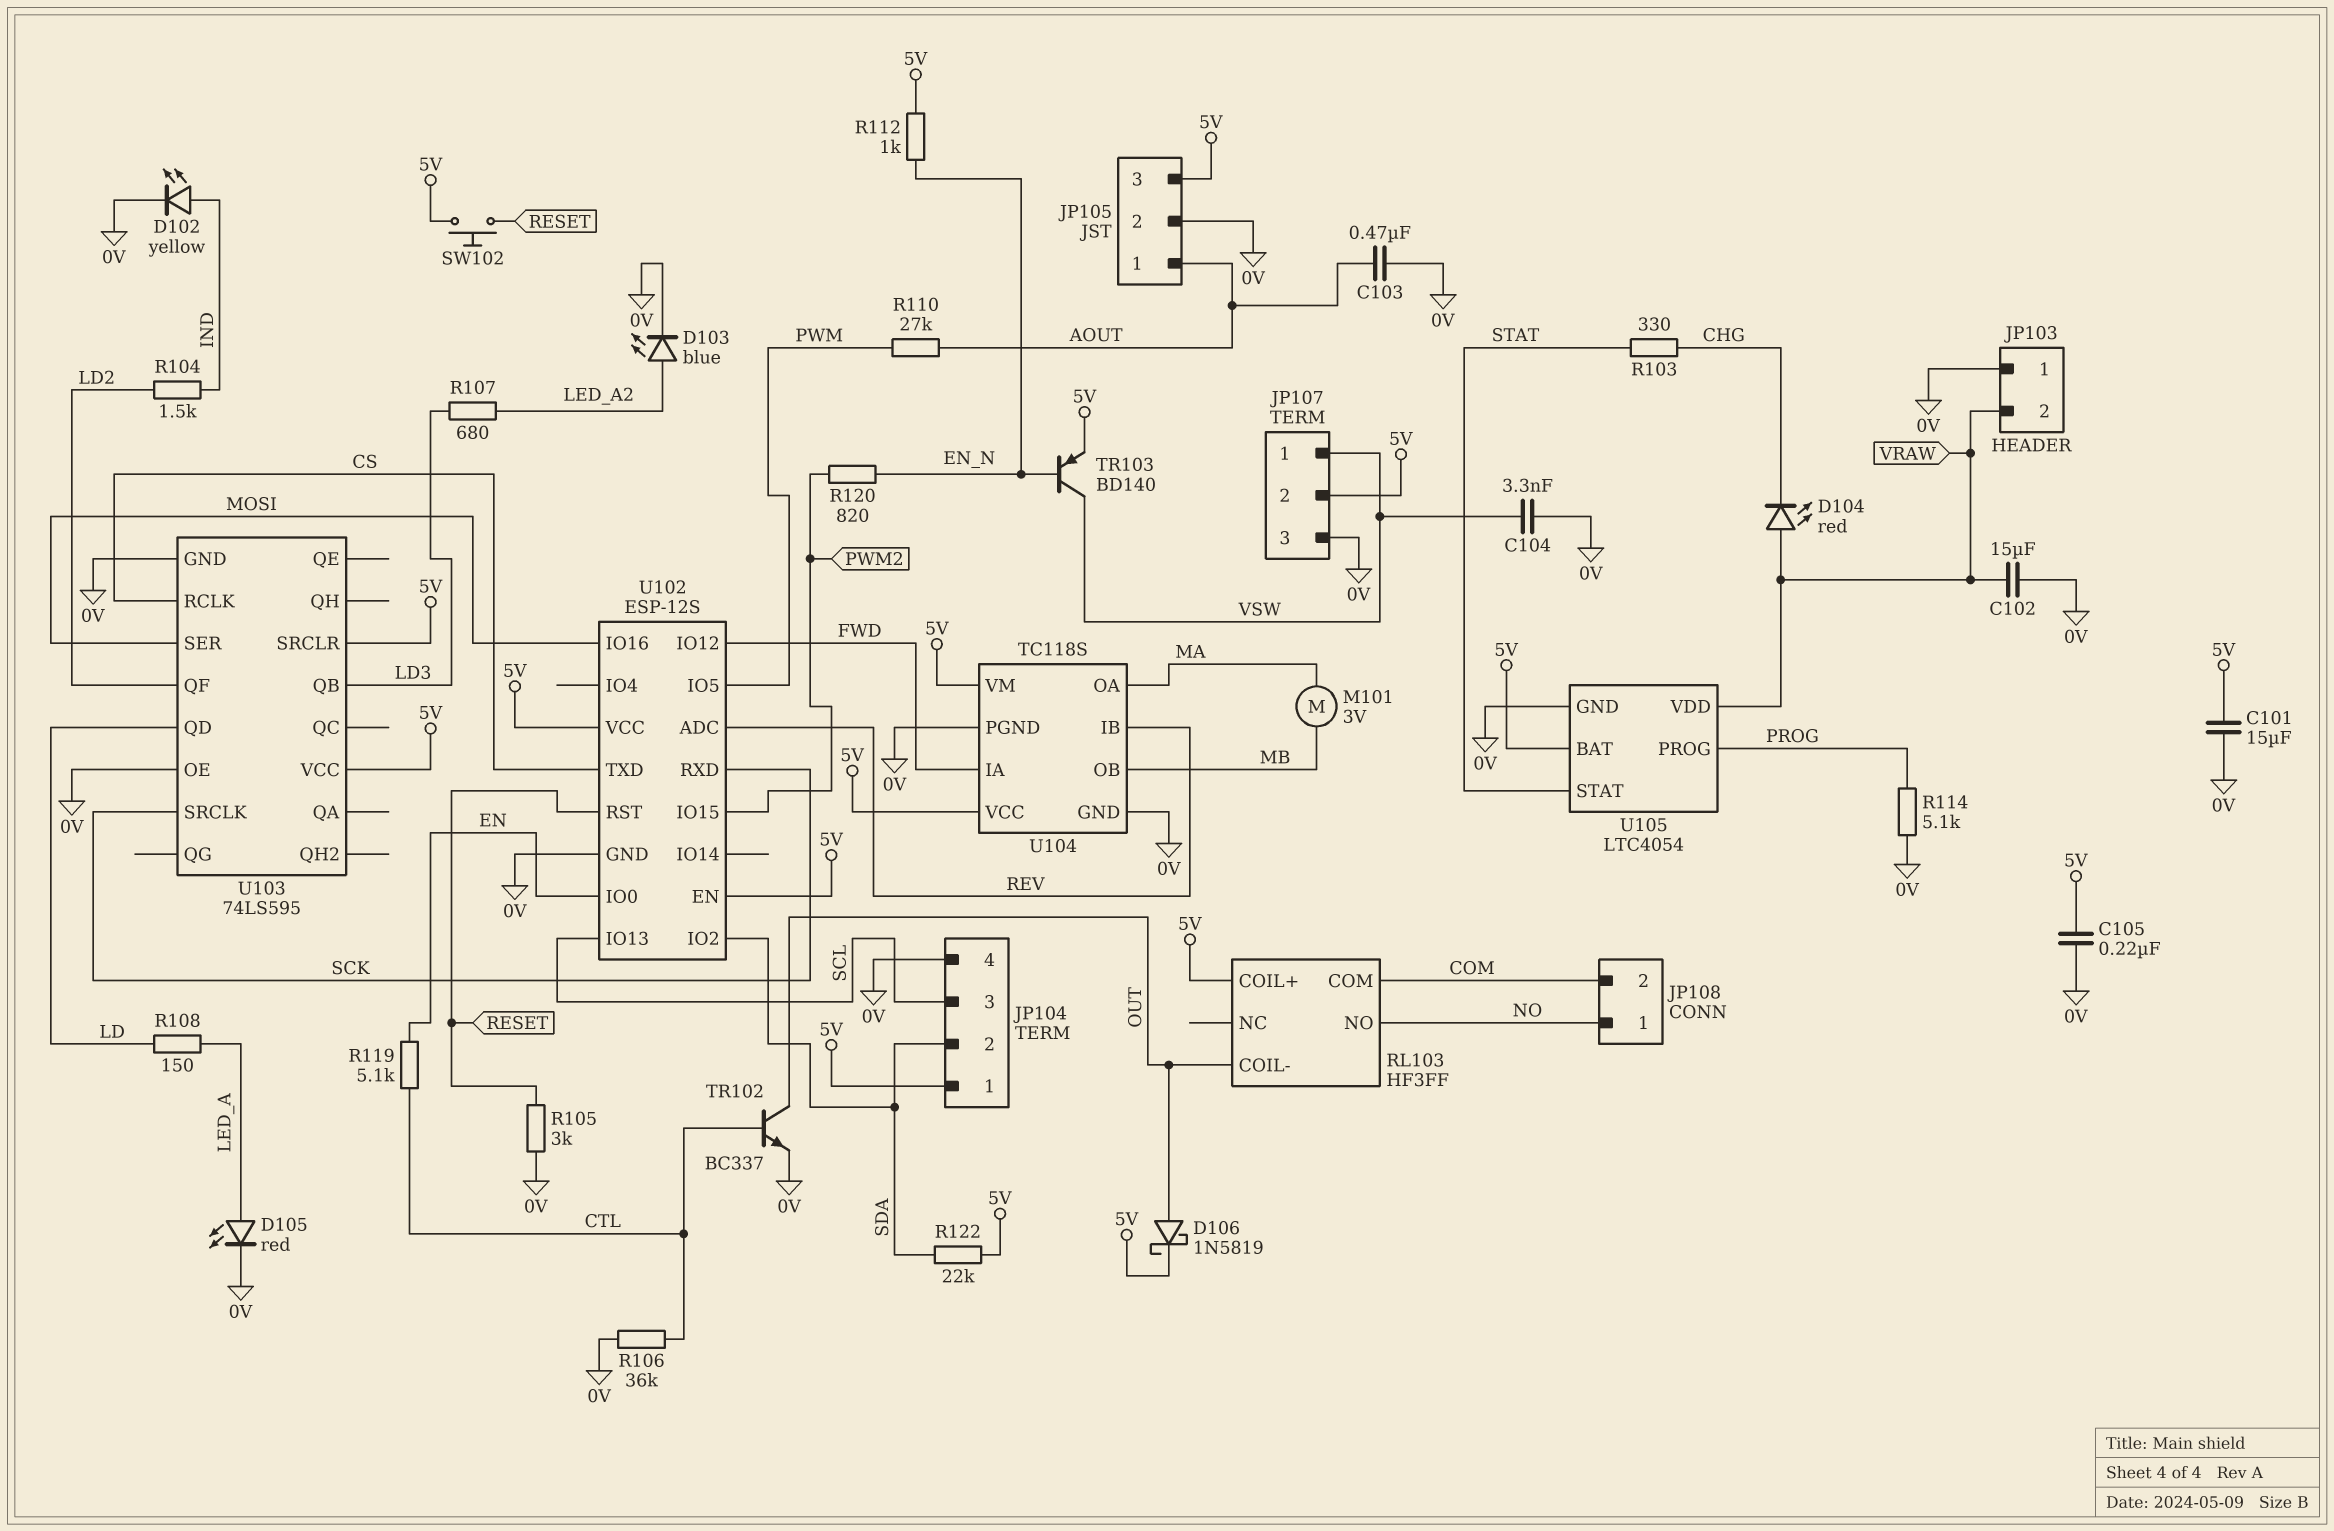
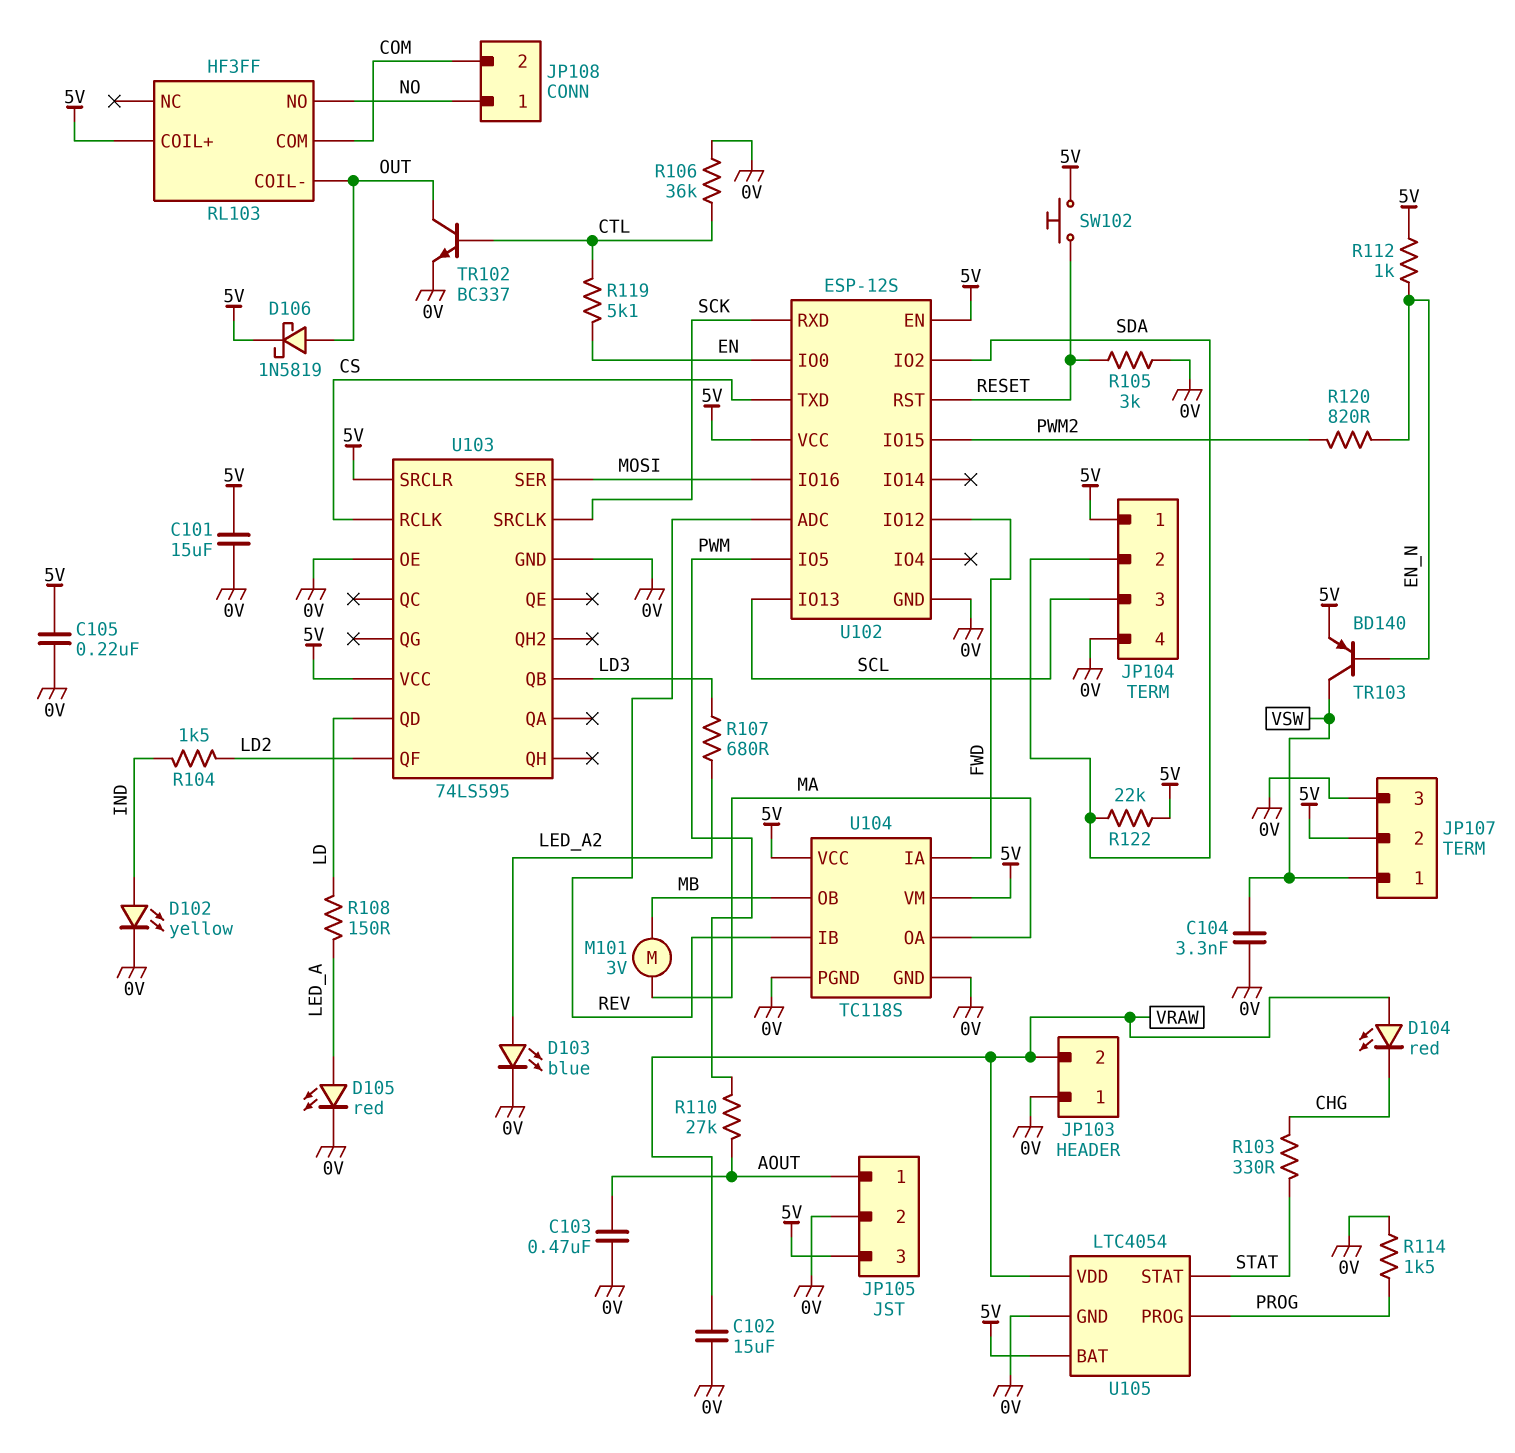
R114: 5.1k (0V, PROG) -> 1.5k (0V, PROG)

